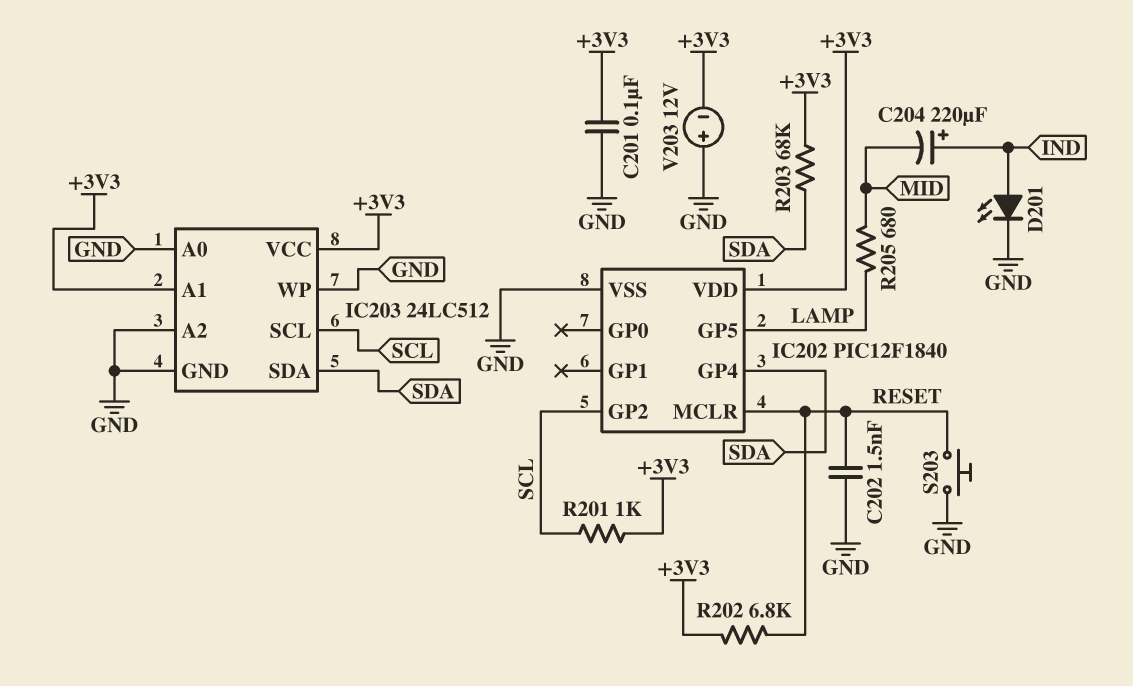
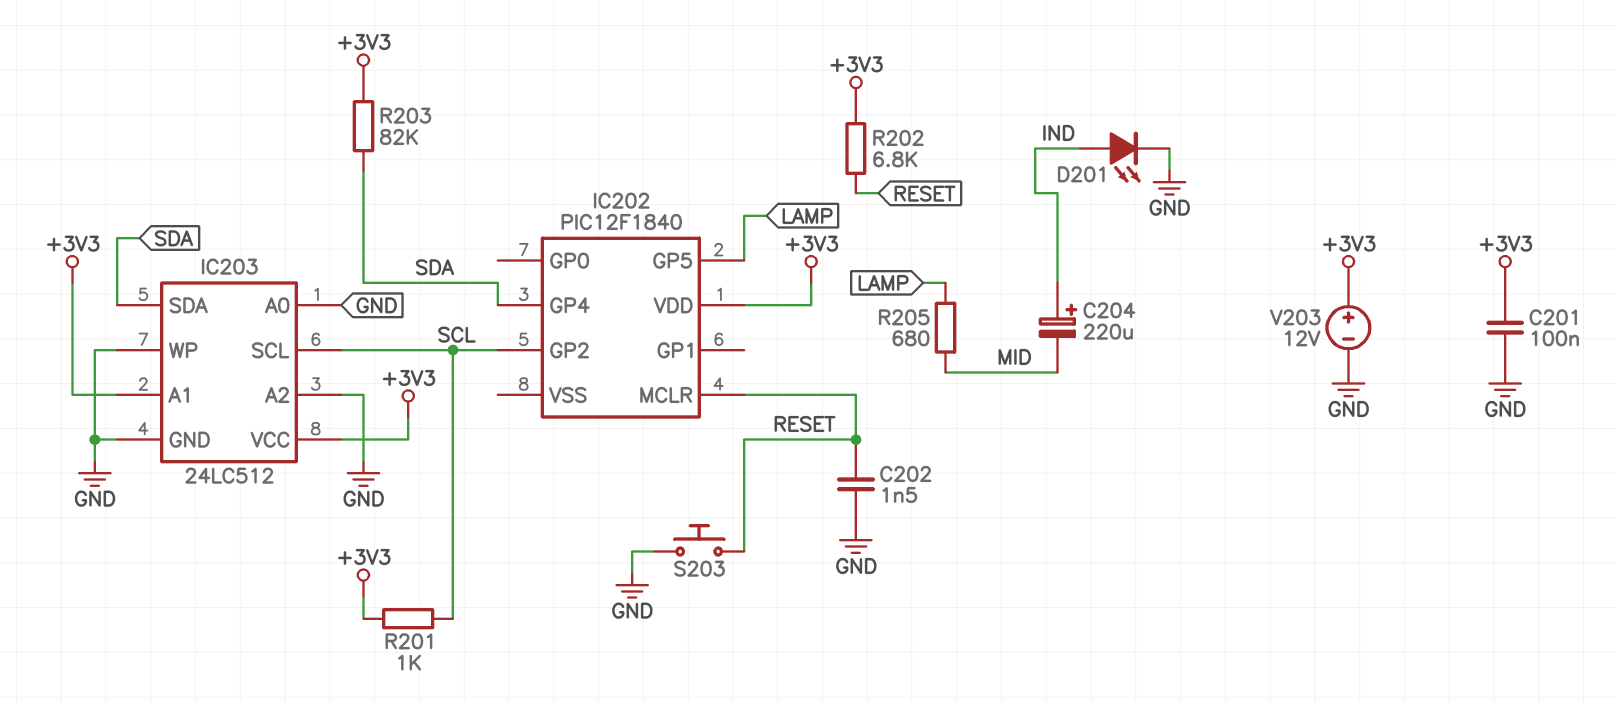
IC202 pin VSS: GND -> none
R203: 68k (+3V3, SDA) -> 82k (+3V3, SDA)
V203: 12V (plus GND, minus +3V3) -> 12V (plus +3V3, minus GND)

